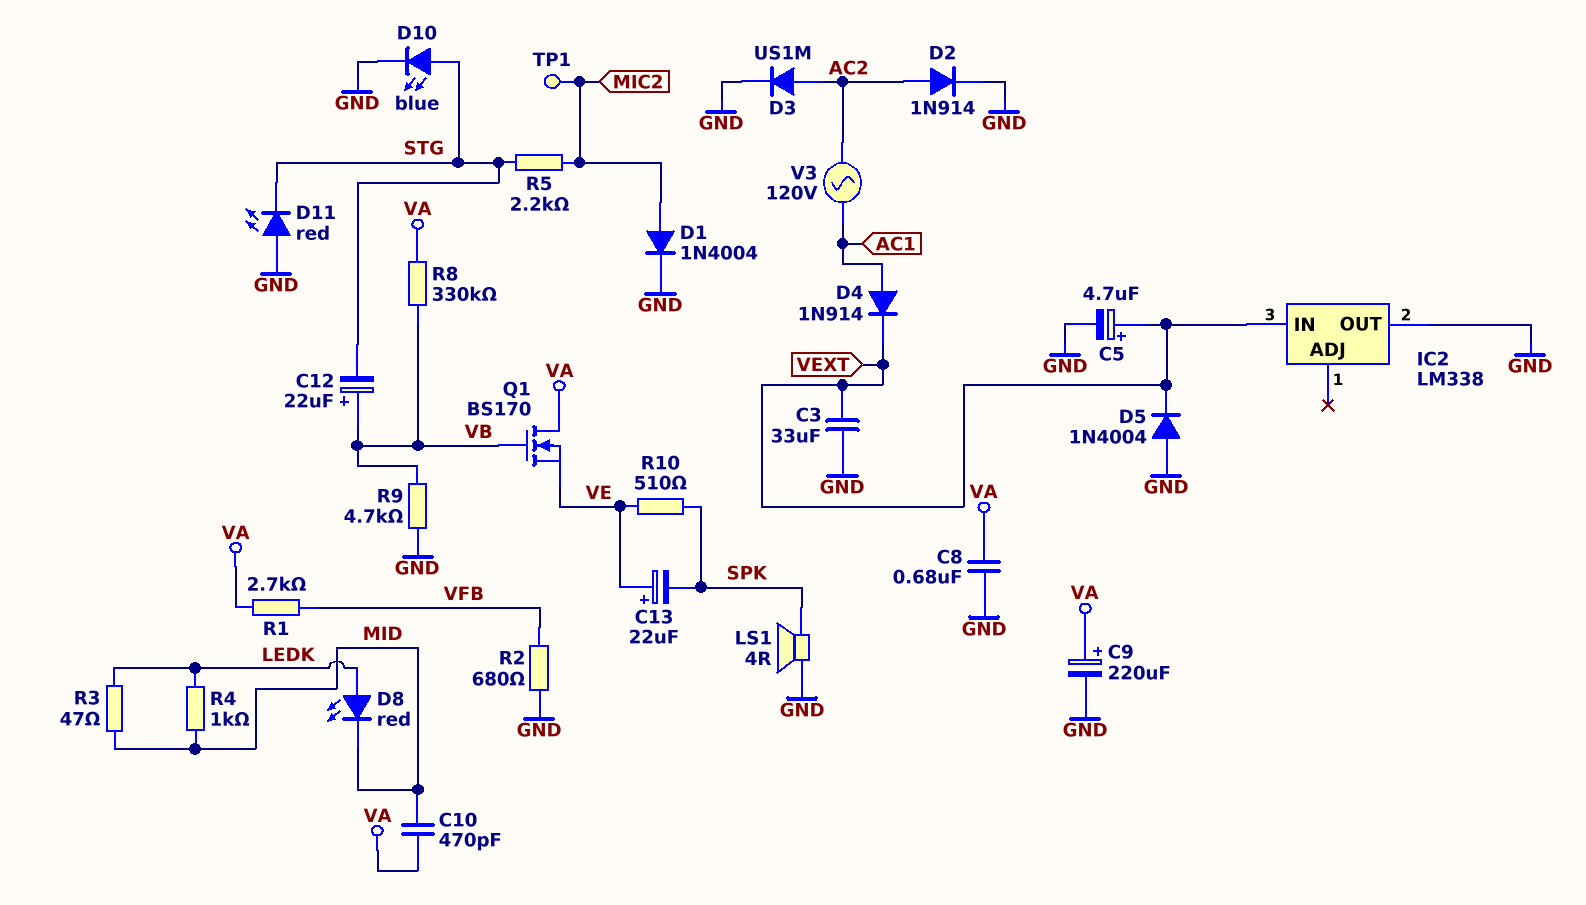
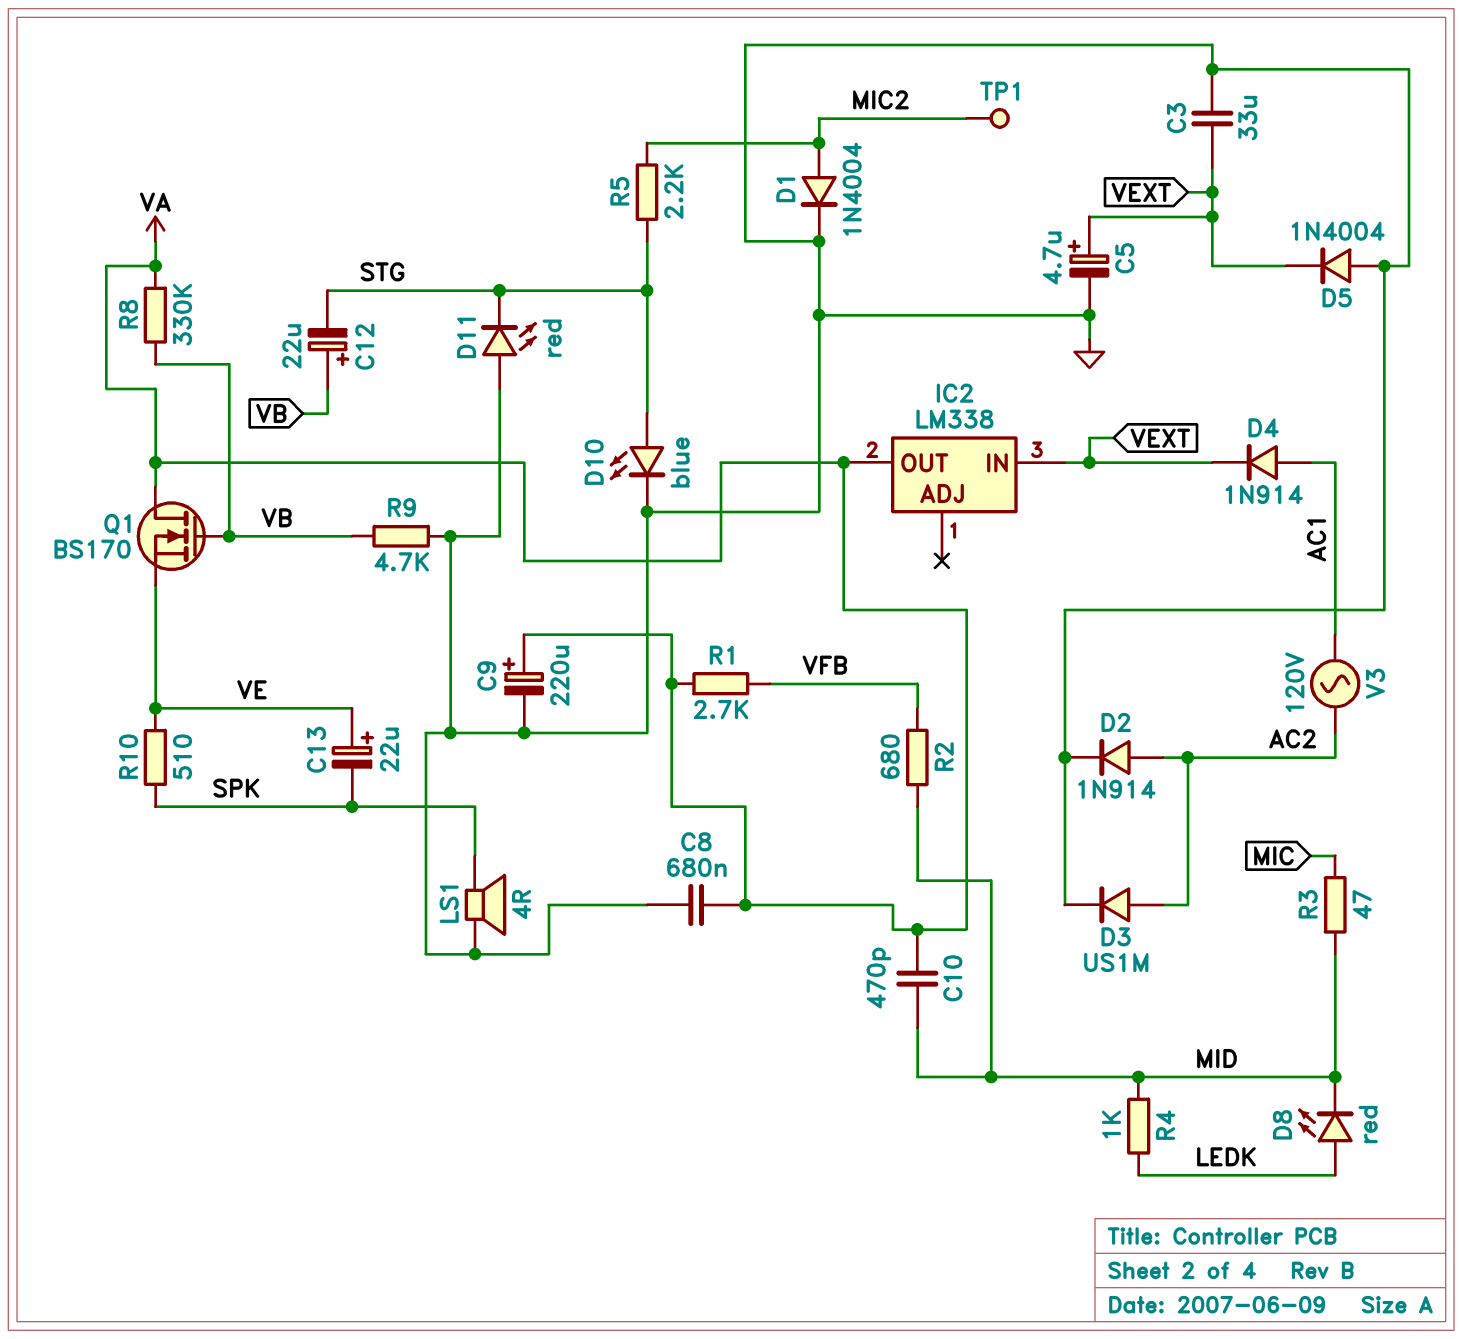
IC2 pin OUT: GND -> VA
R2: 680 (GND, VFB) -> 680 (MID, VFB)
R3: 47 (LEDK, MID) -> 47 (MIC, MID)

